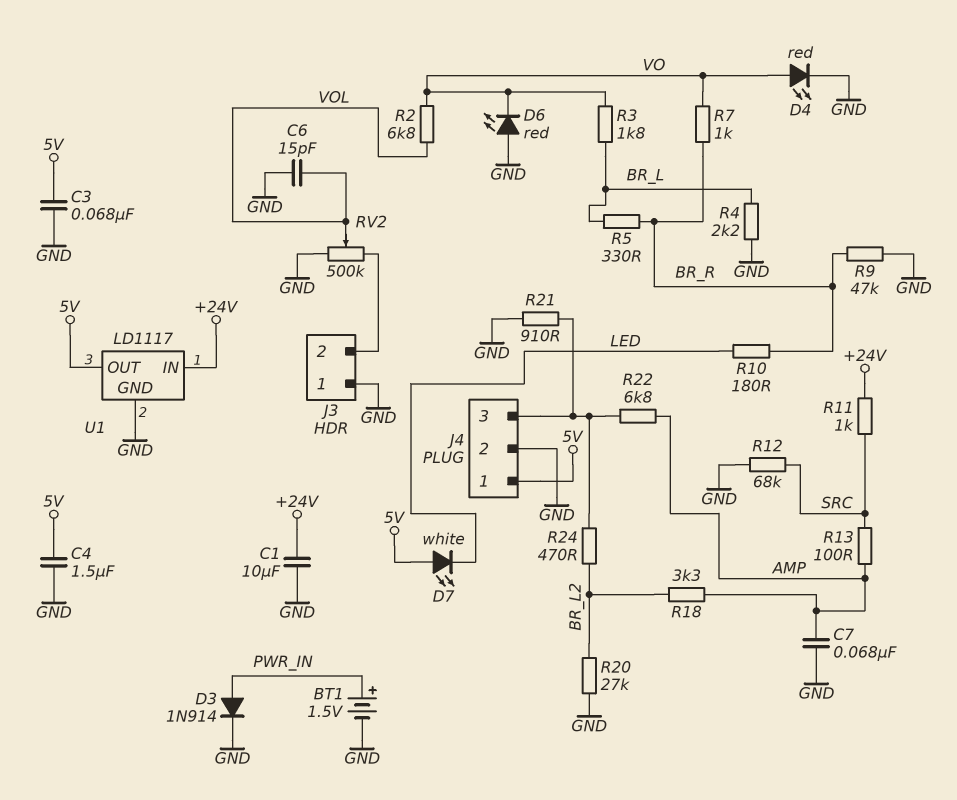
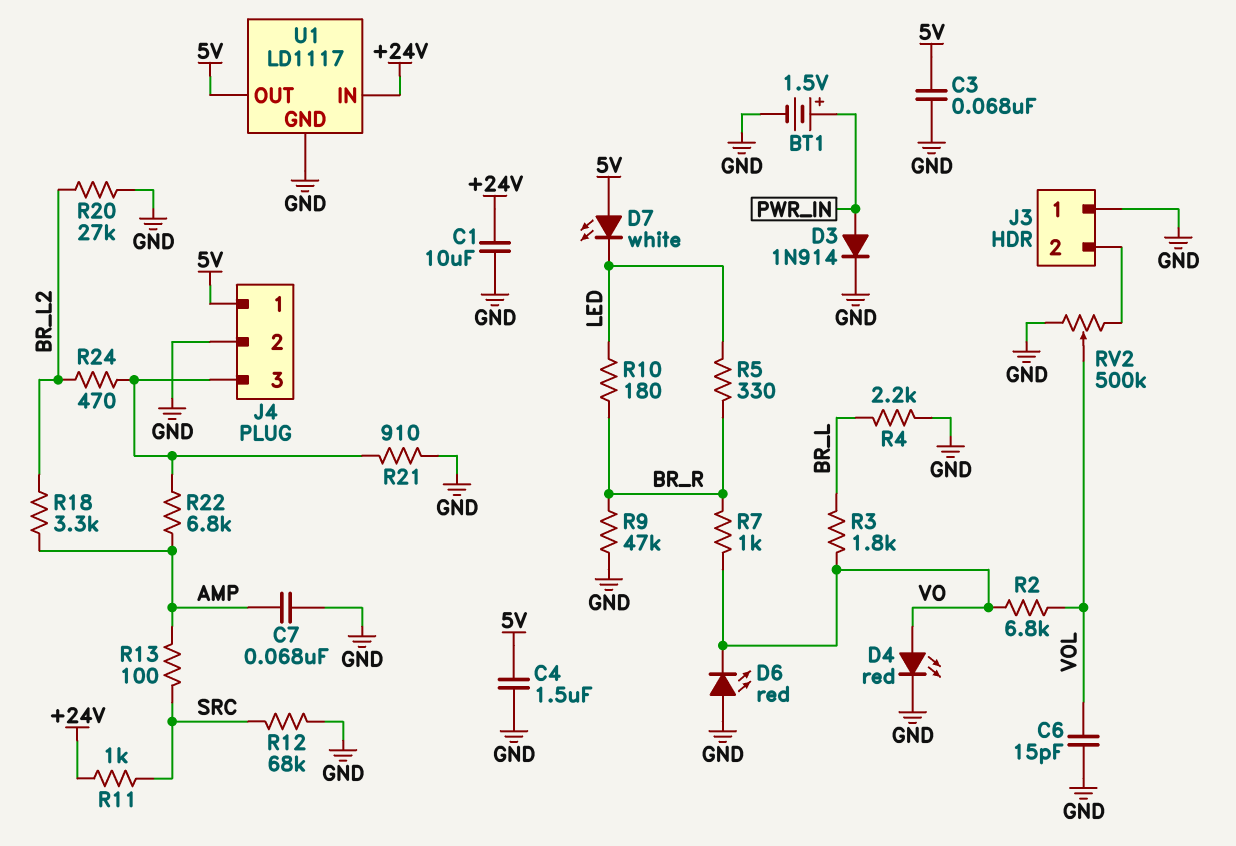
R5: 330 (BR_L, BR_R) -> 330 (BR_R, LED)

